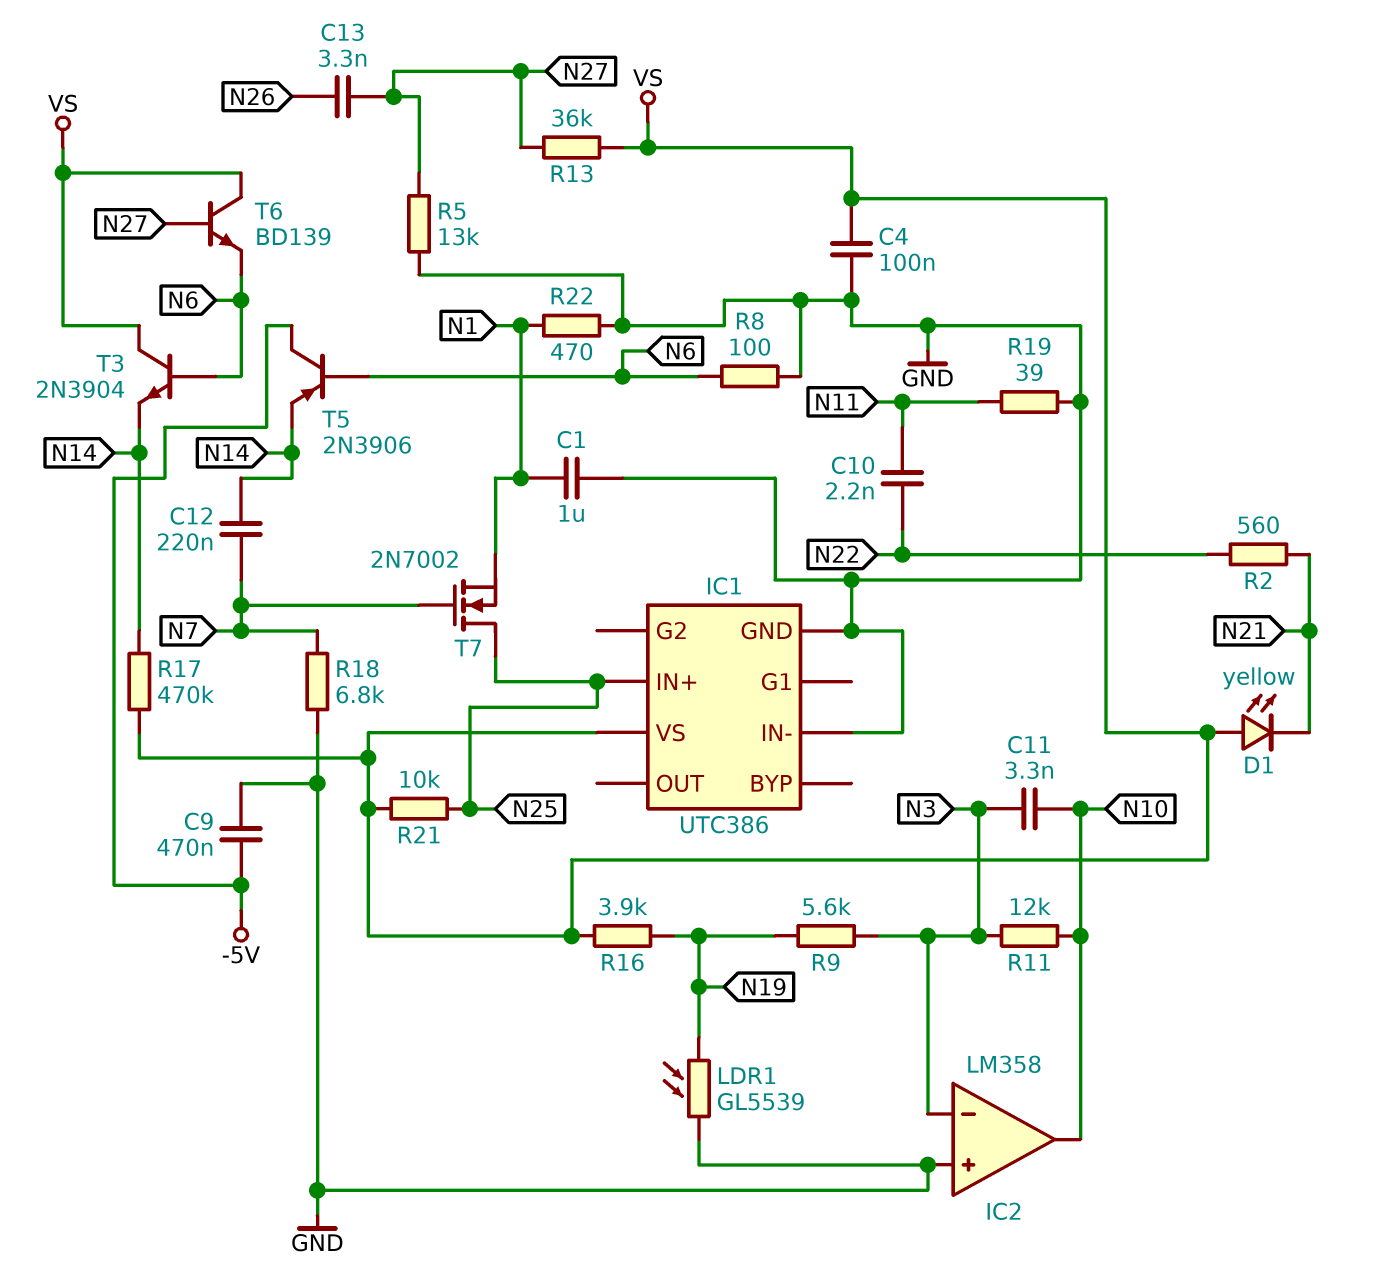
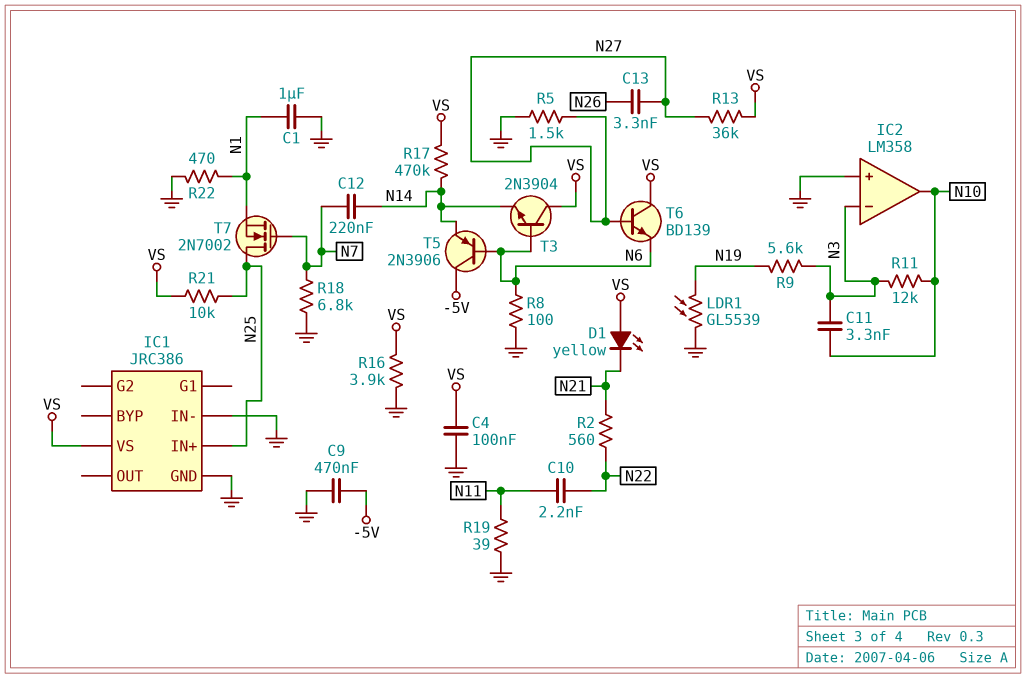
IC1: UTC386 -> JRC386
R5: 13k (GND, N27) -> 1.5k (GND, N27)
R16: 3.9k (N19, VS) -> 3.9k (GND, VS)

